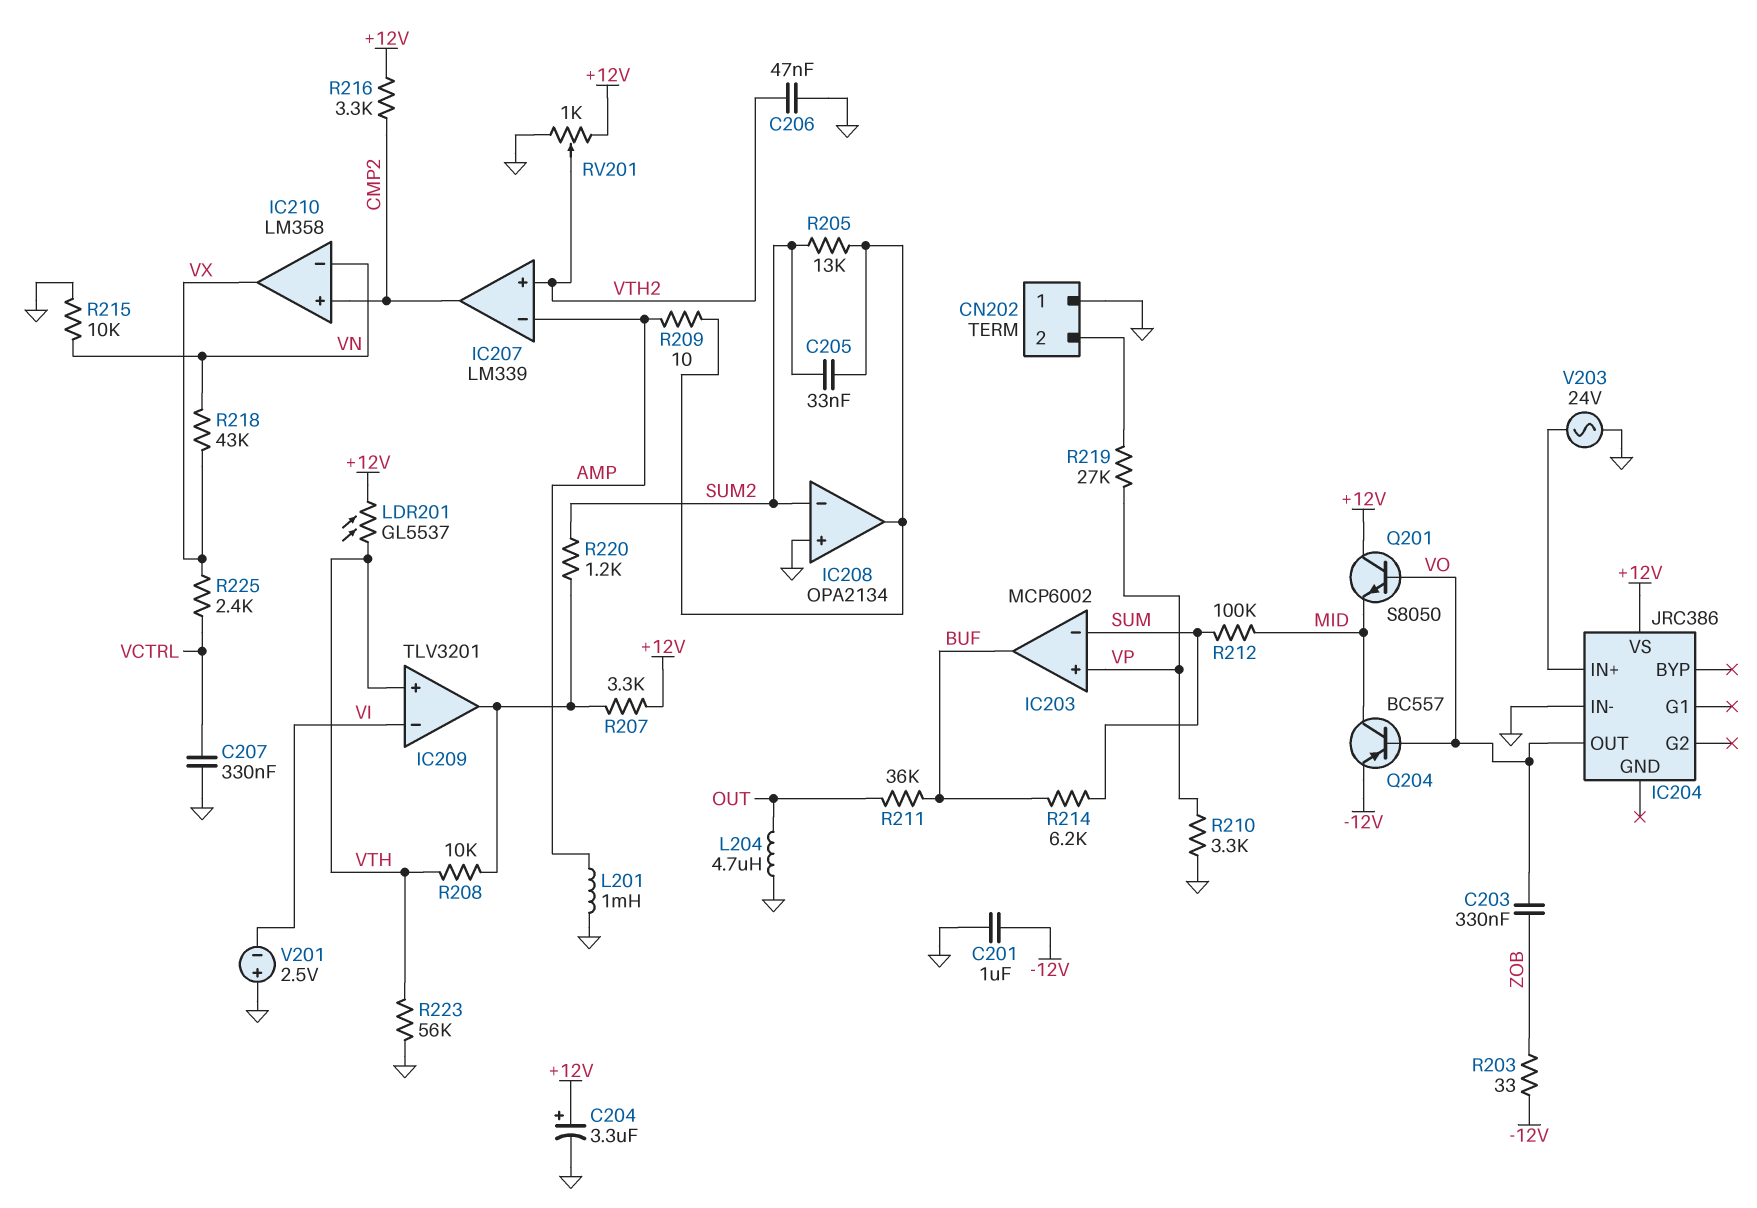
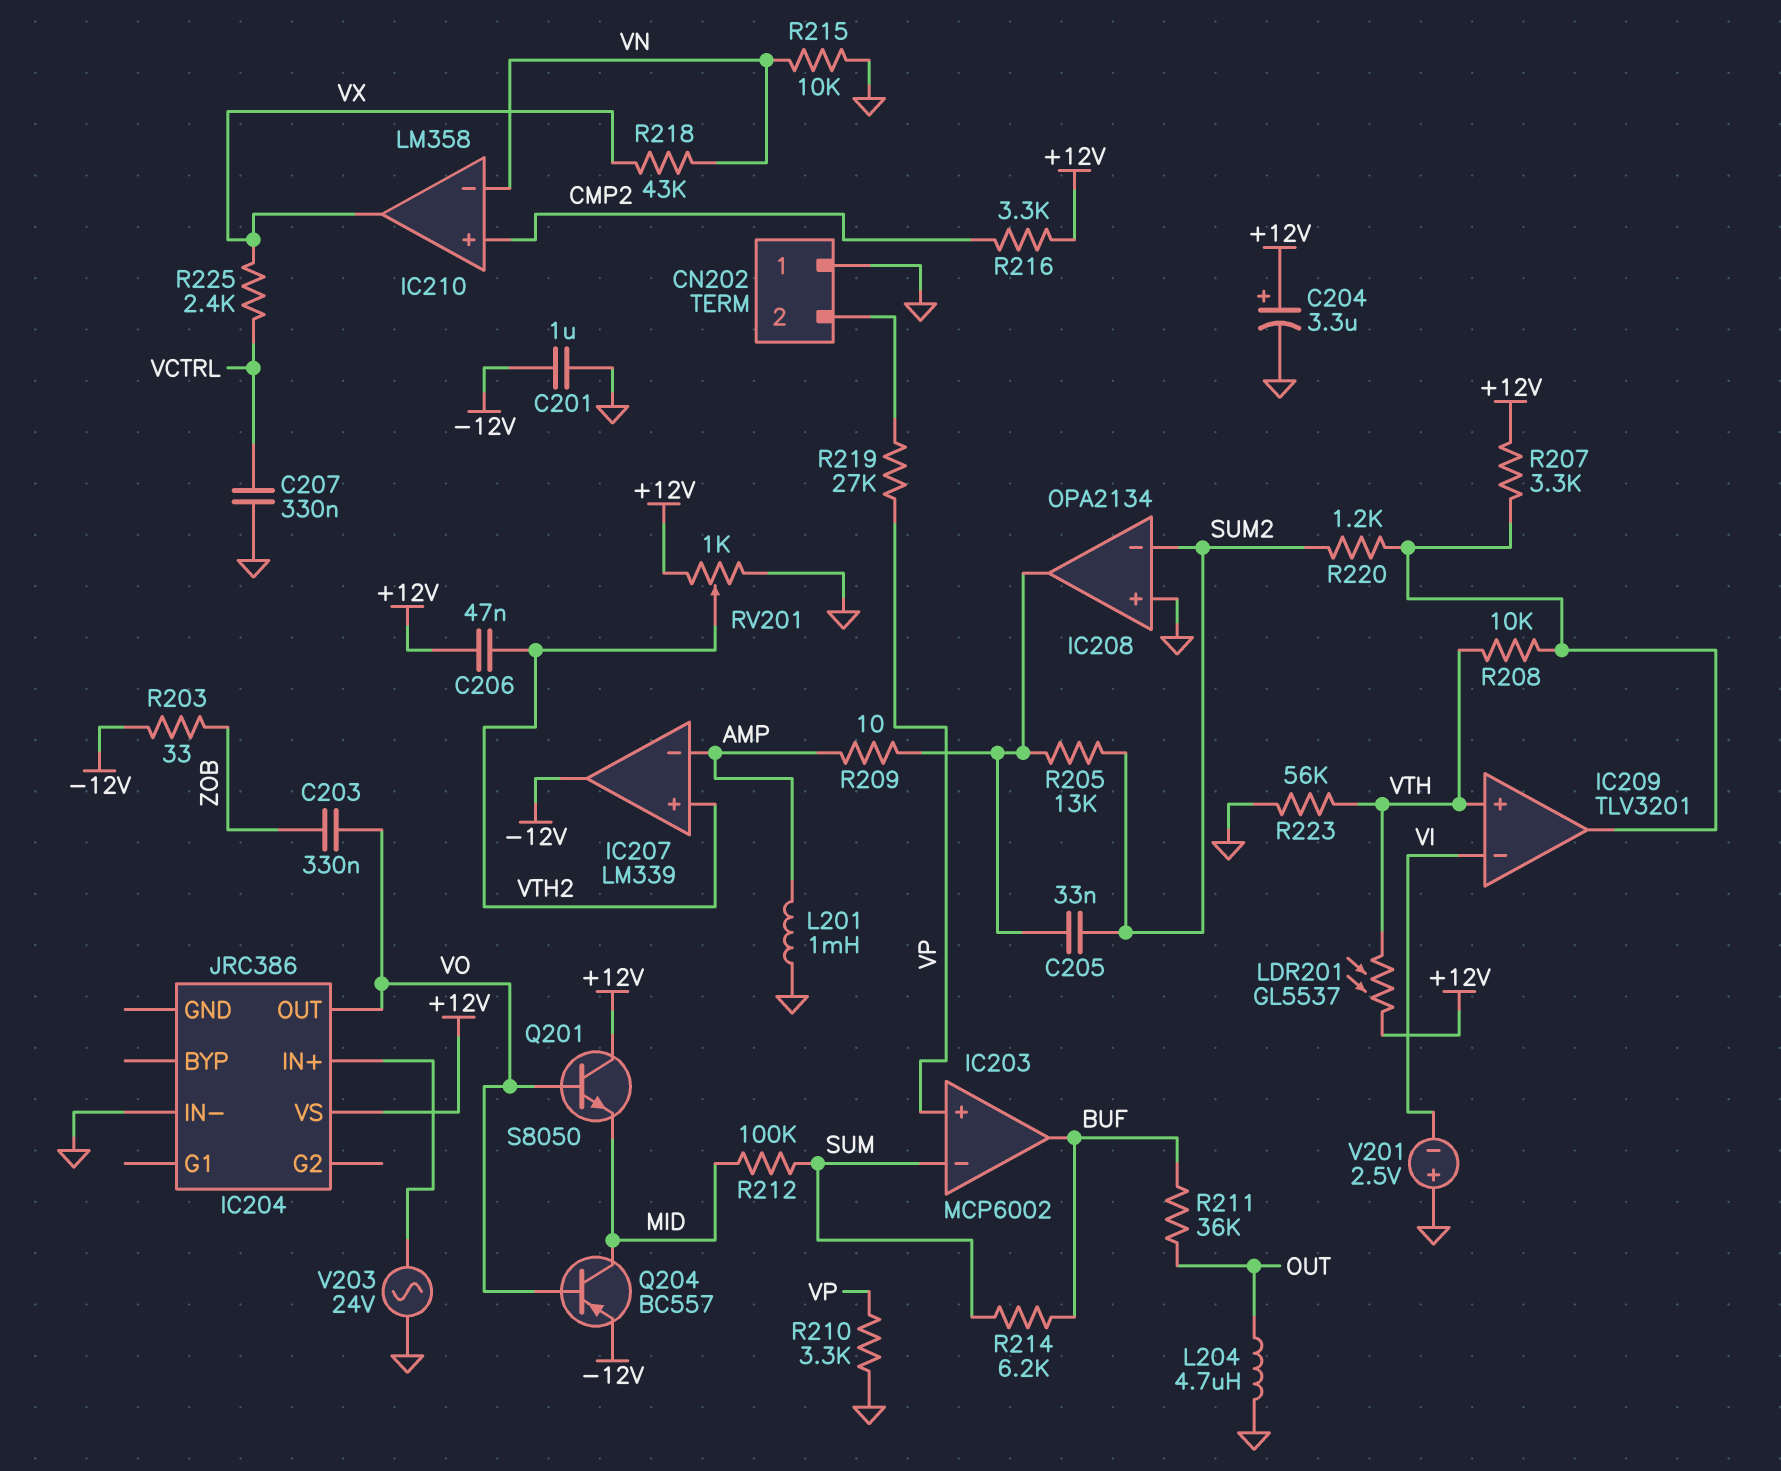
C206: 47nF (GND, VTH2) -> 47nF (+12V, VTH2)
IC207 pin out: CMP2 -> -12V

